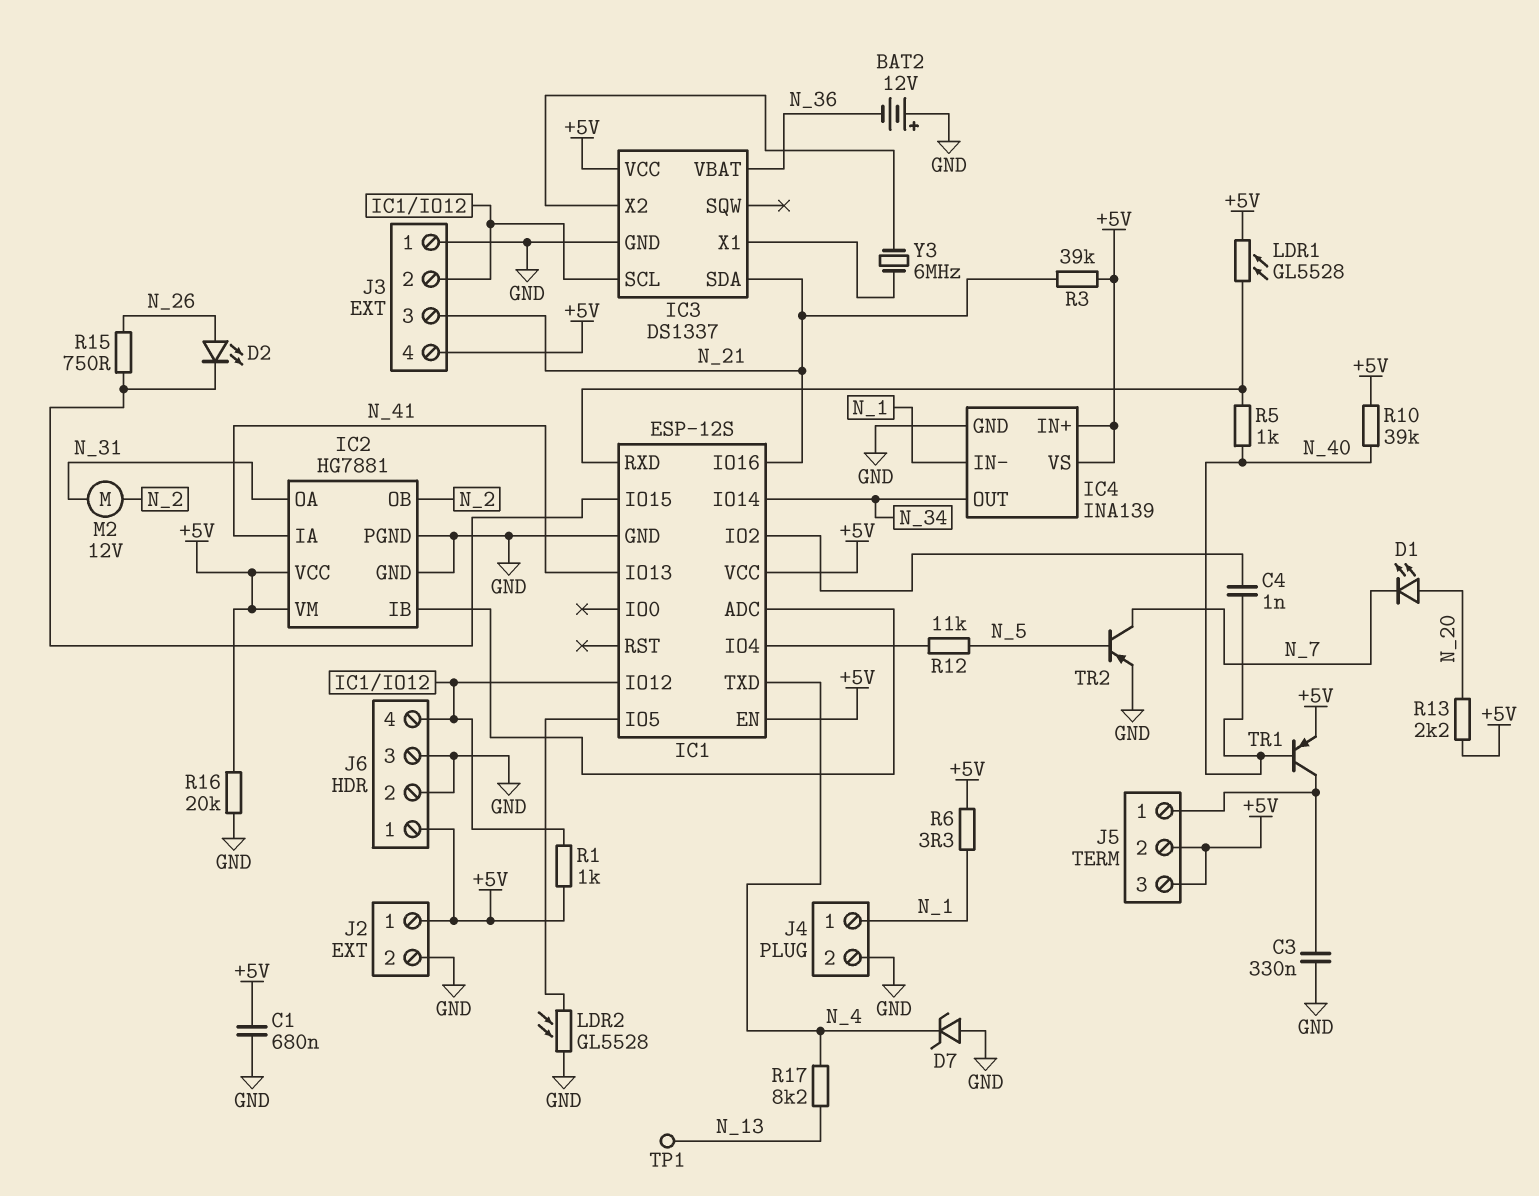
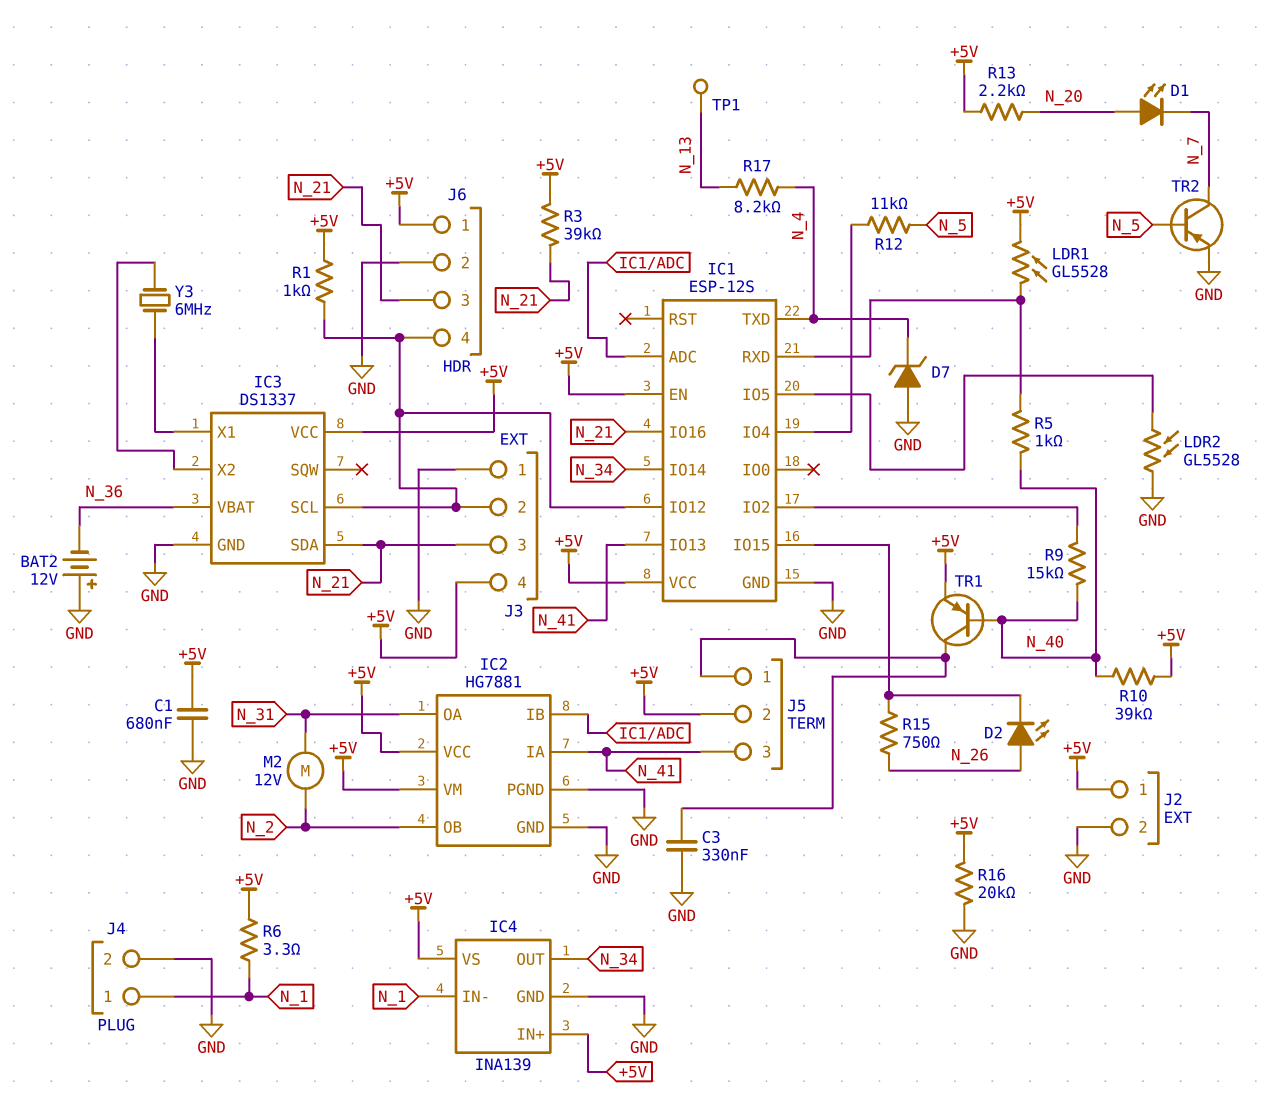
C4: 1nF (IC1/IO2, N_40) -> none
J5 pin 3: +5V -> N_41
J6 pin 3: GND -> N_21
R9: none -> 15k (IC1/IO2, N_40)

